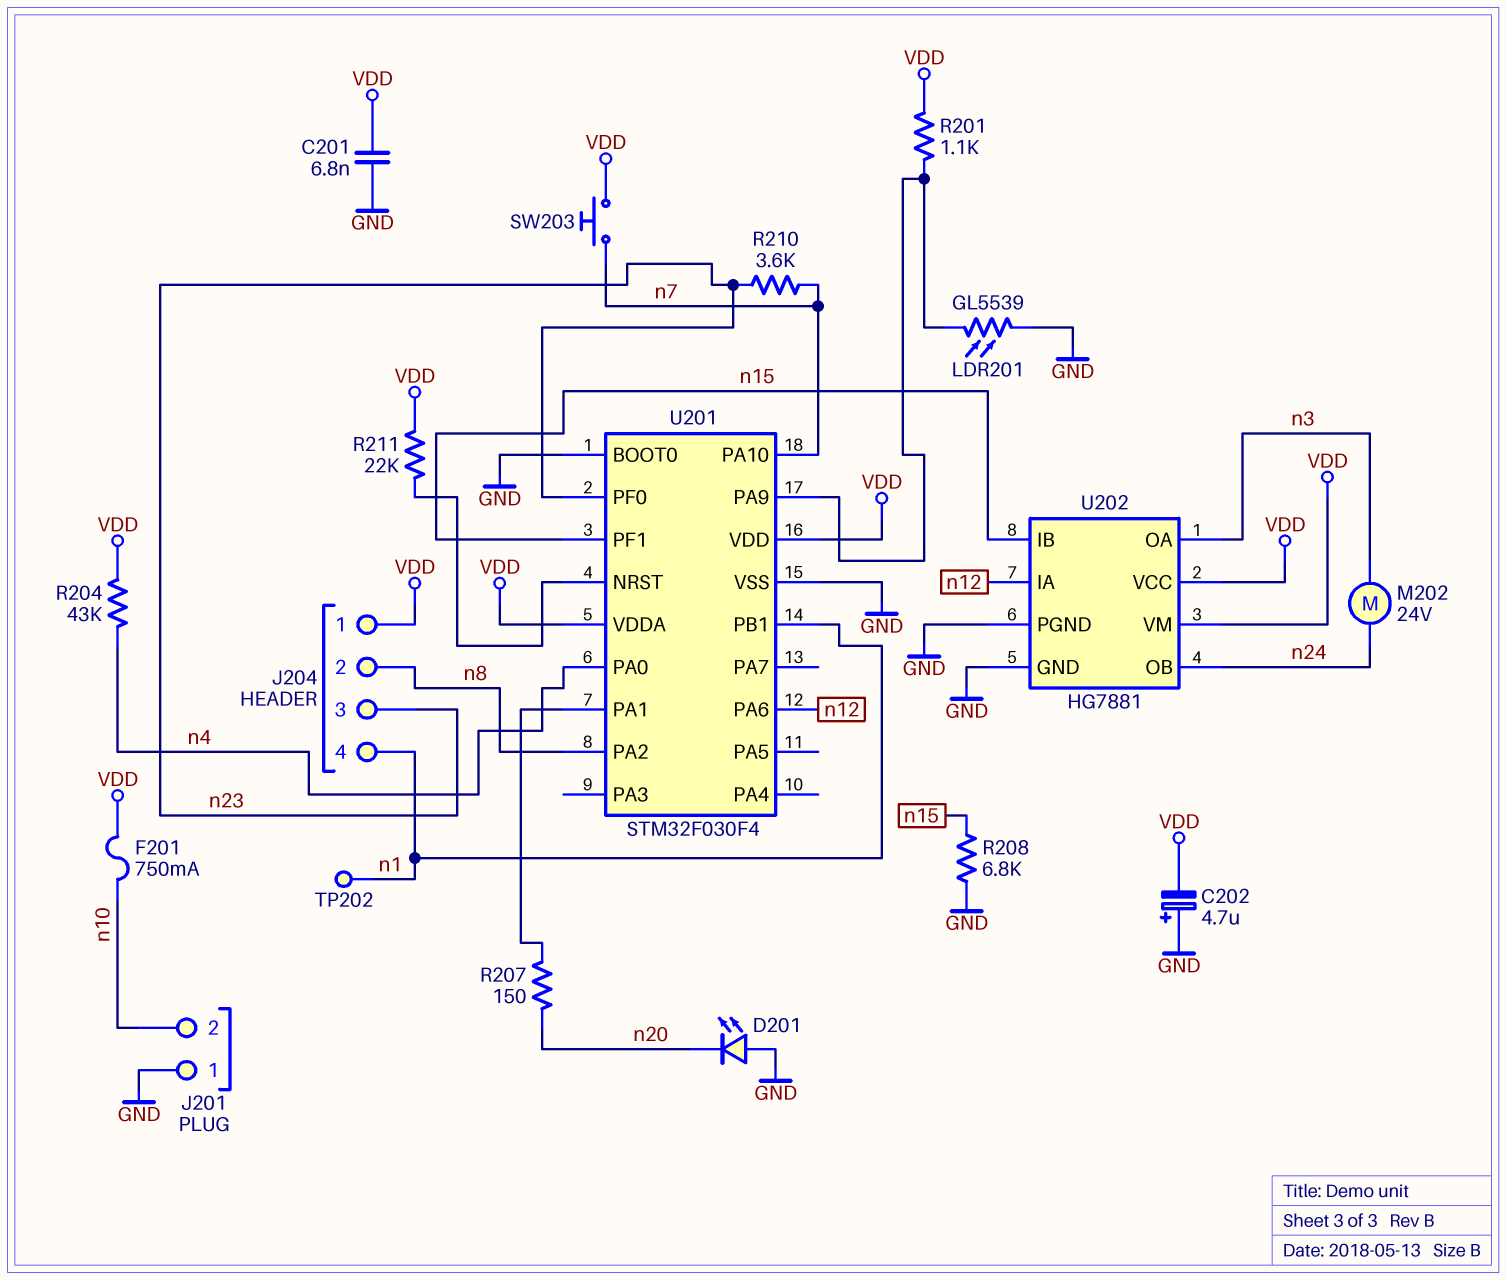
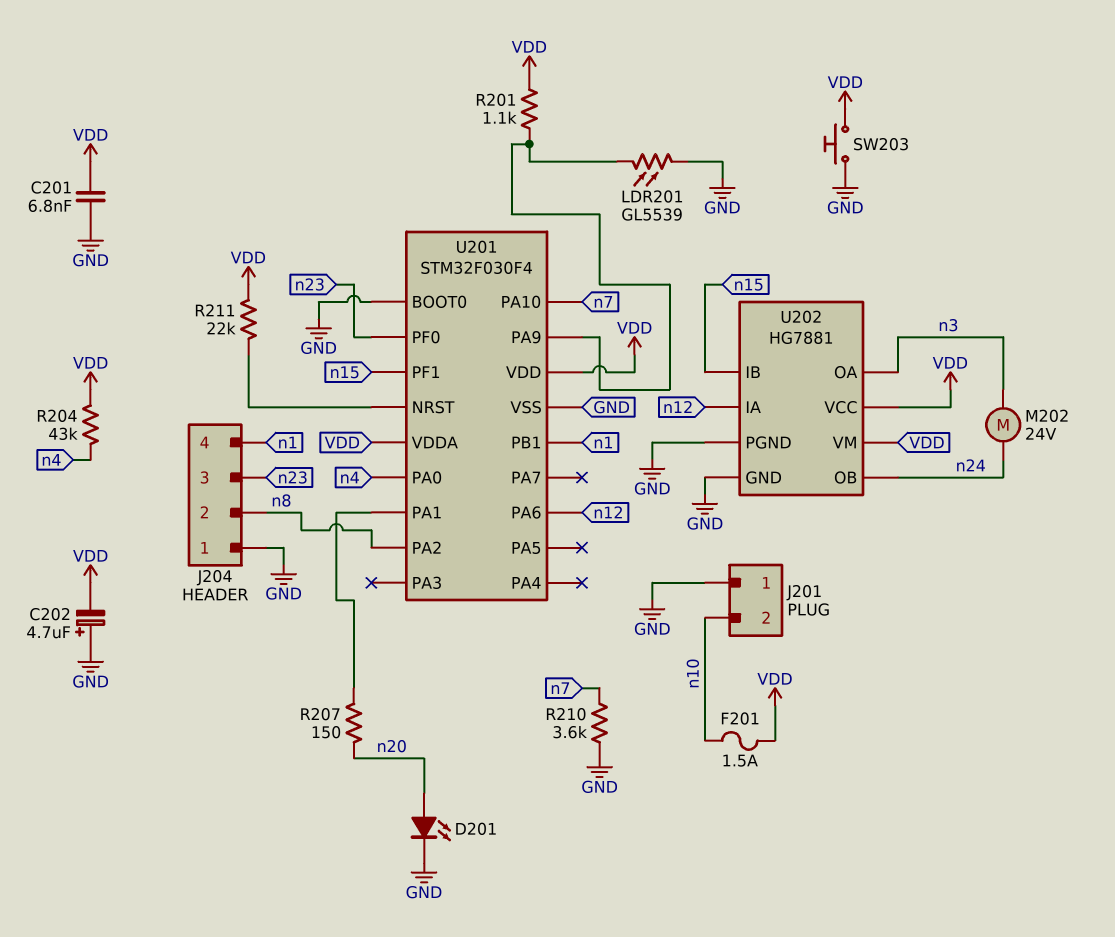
D201: LED (A GND, K n20) -> LED (A n20, K GND)
F201: 750mA (VDD, n10) -> 1.5A (VDD, n10)
J204 pin 1: VDD -> GND
R208: 6.8k (GND, n15) -> none
R210: 3.6k (n7, n23) -> 3.6k (GND, n7)
SW203: button (VDD, n7) -> button (GND, VDD)
TP202: test point (n1) -> none

